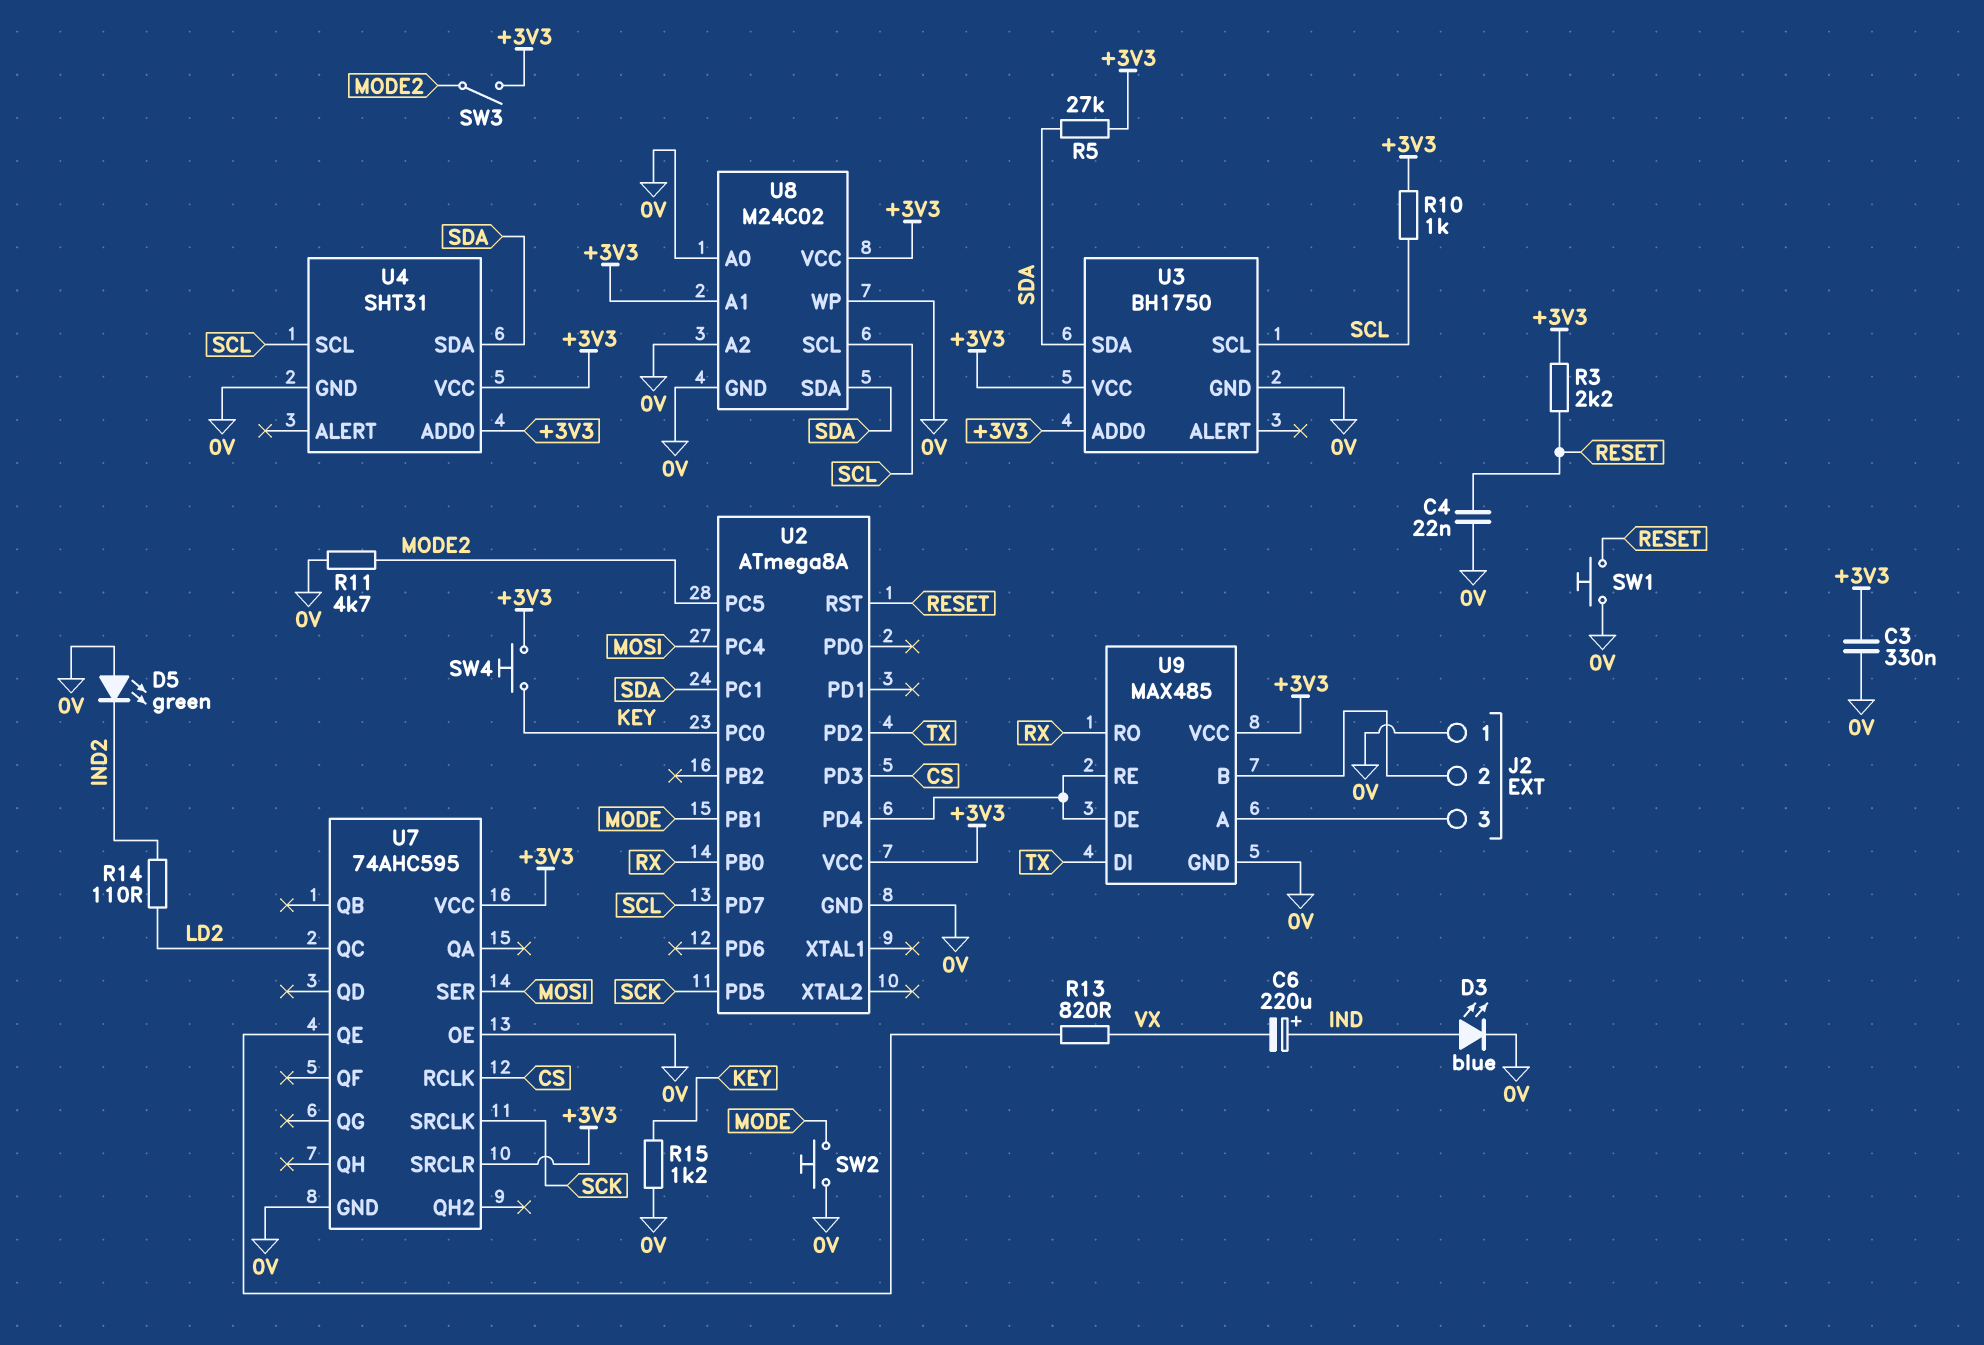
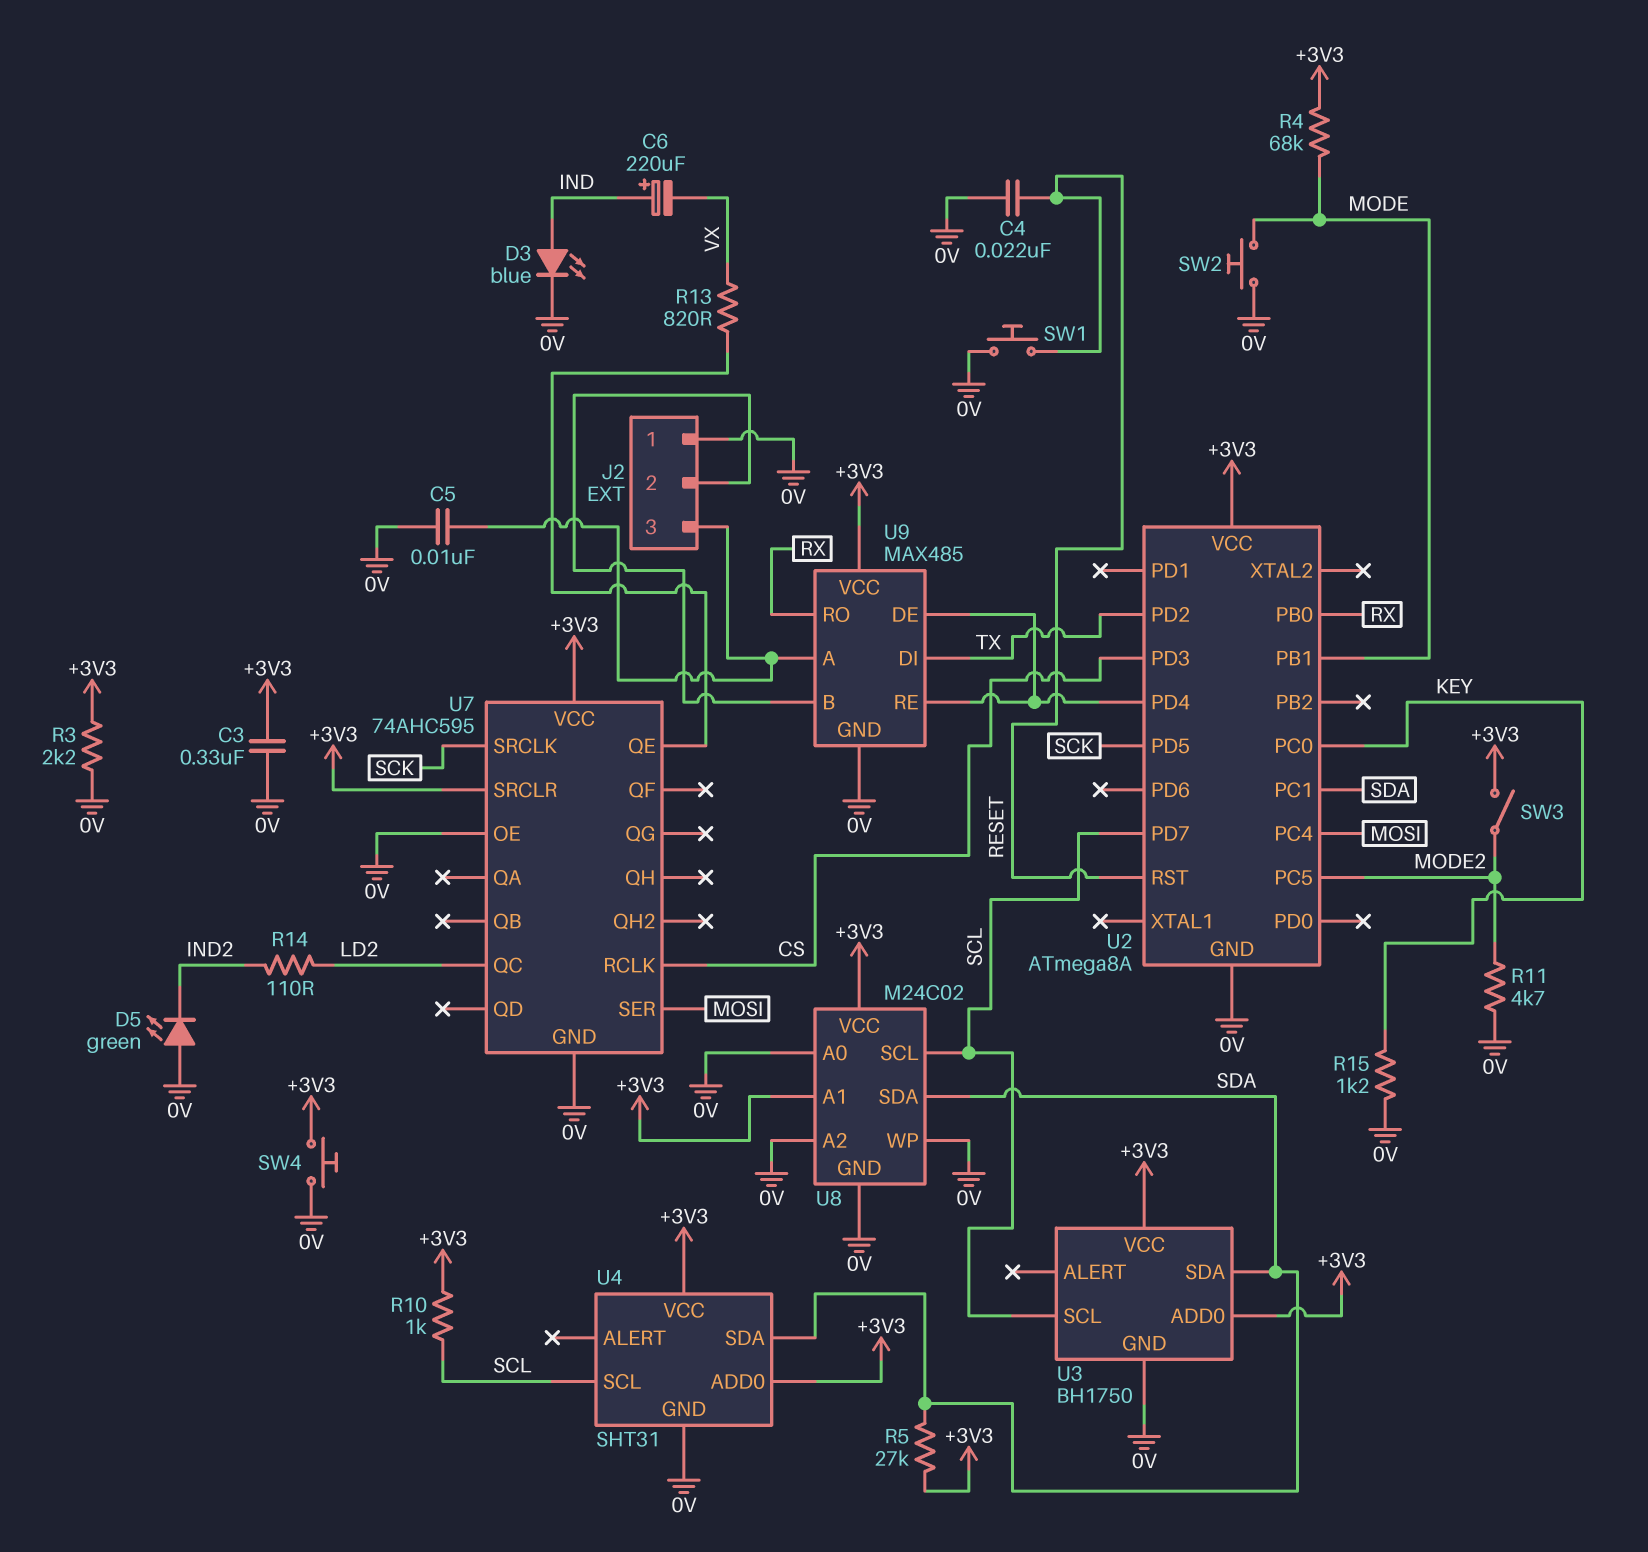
C5: none -> 10nF (0V, J2/3)
R3: 2.2k (+3V3, RESET) -> 2.2k (+3V3, 0V)
R4: none -> 68k (+3V3, MODE)
SW4: button (+3V3, KEY) -> button (+3V3, 0V)

